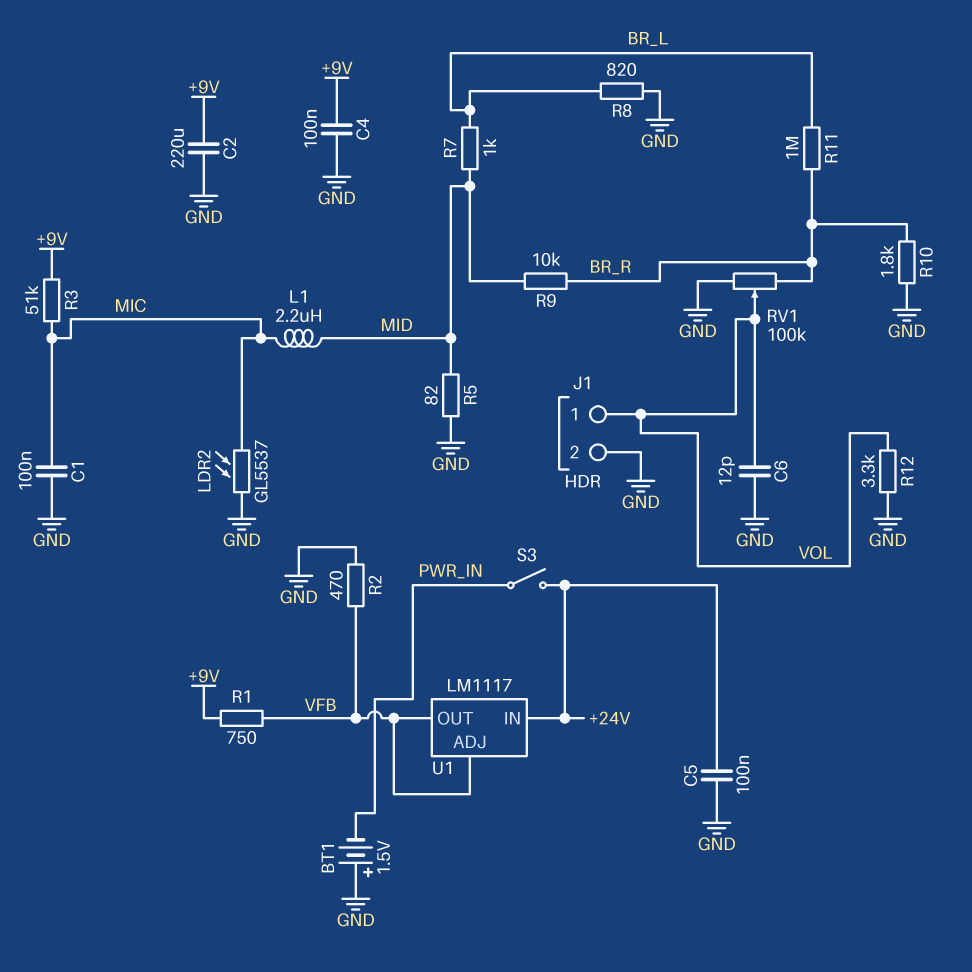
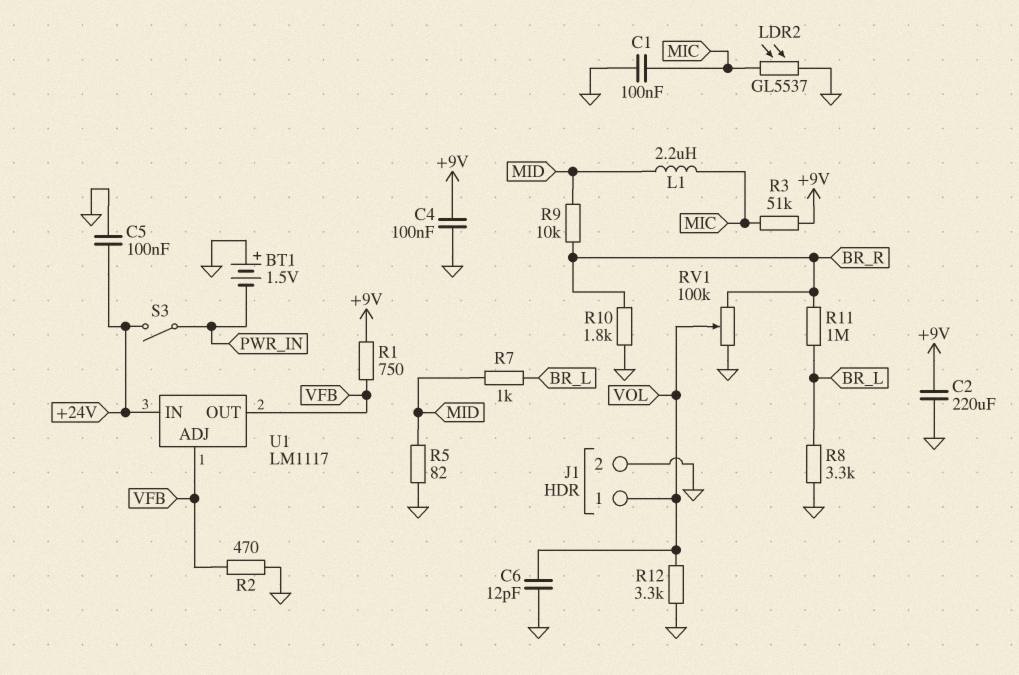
R8: 820 (BR_L, GND) -> 3.3k (BR_L, GND)

